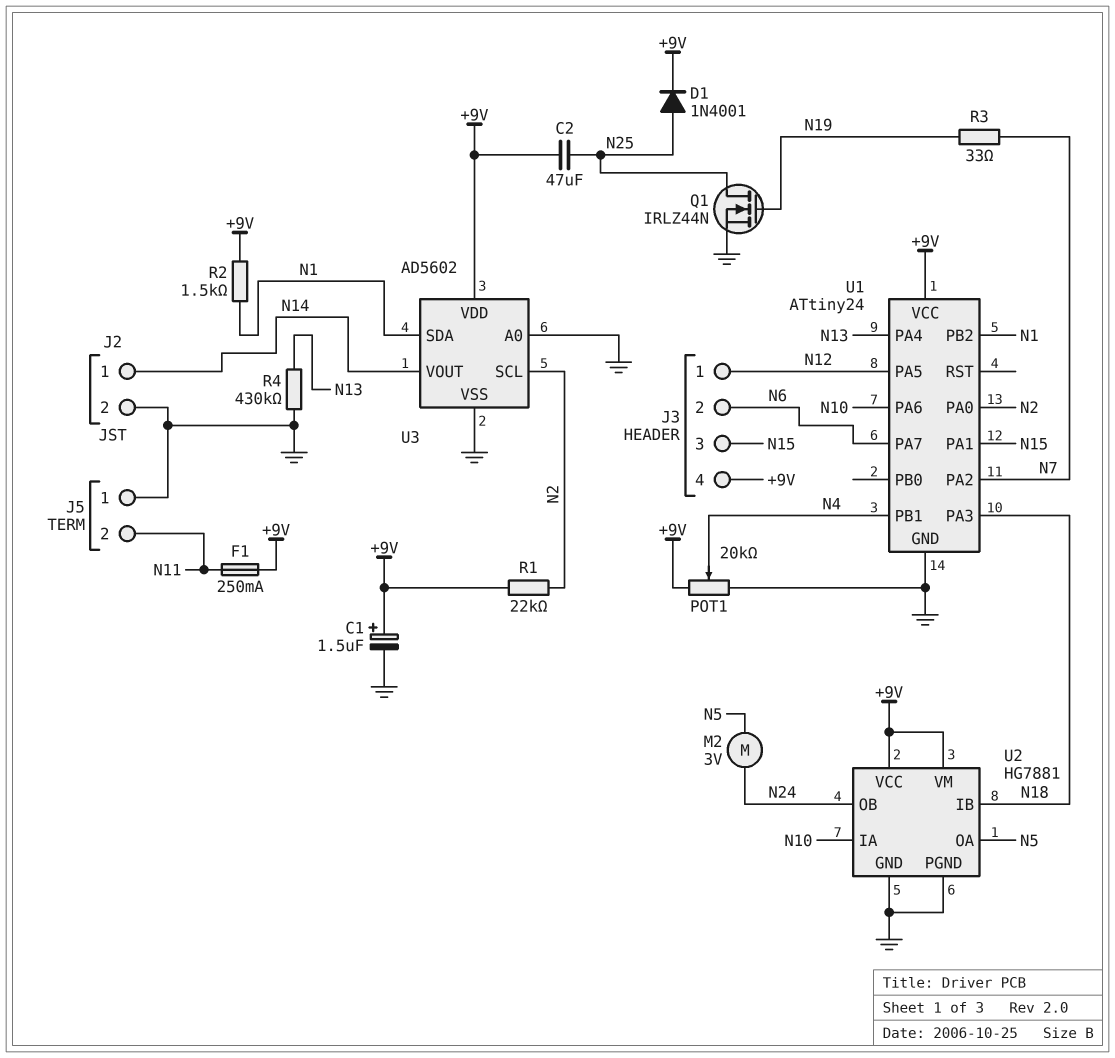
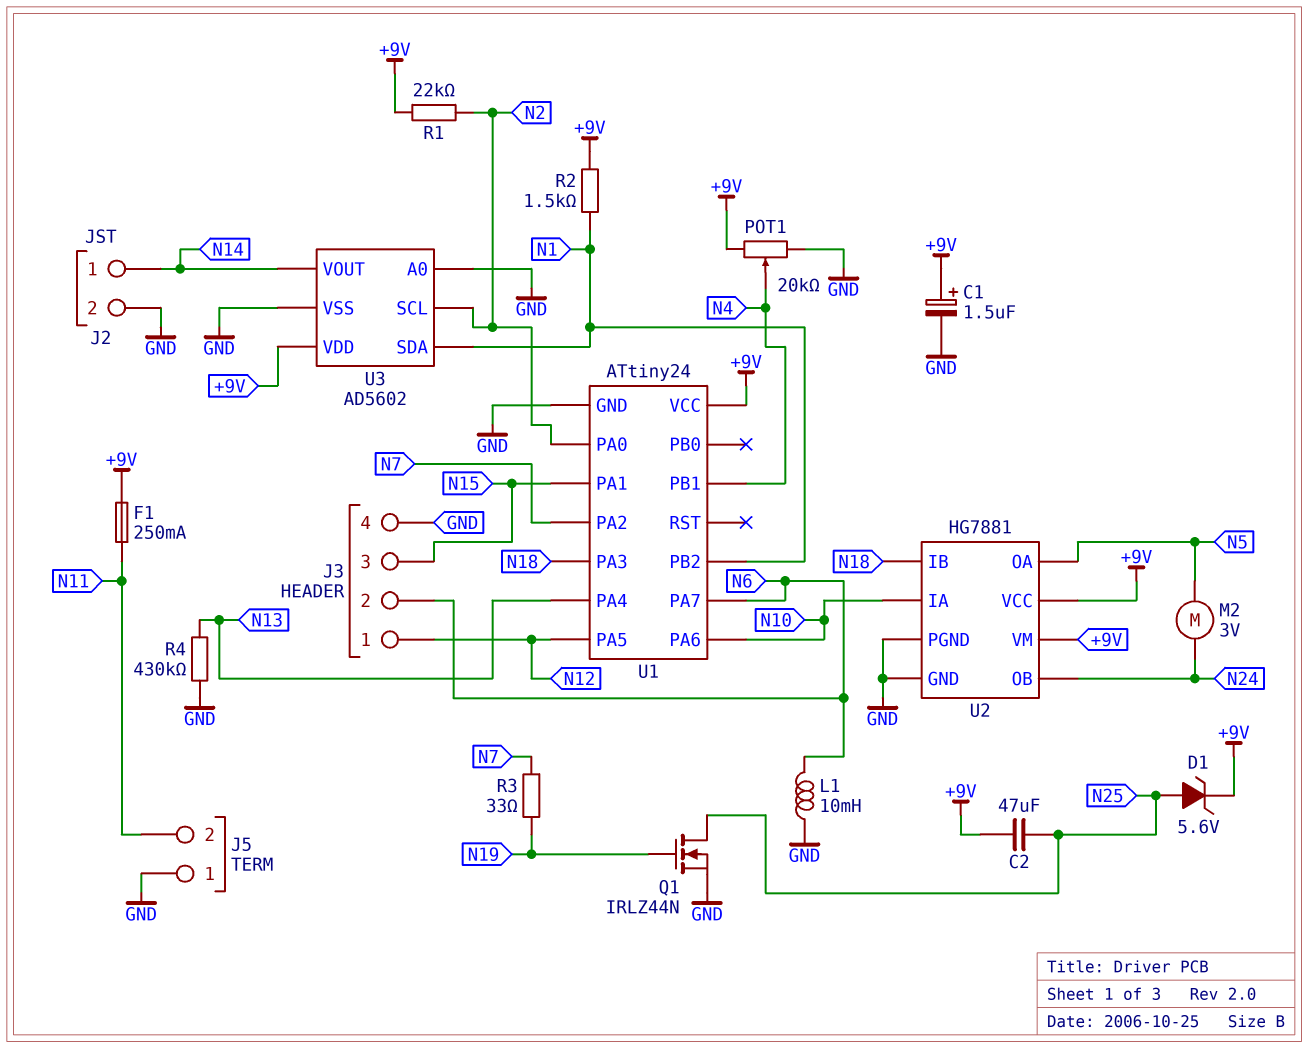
D1: diode 1N4001 (A N25, K +9V) -> zener 5.6V (A N25, K +9V)
J3 pin 4: +9V -> GND
L1: none -> 10mH (GND, N6)

